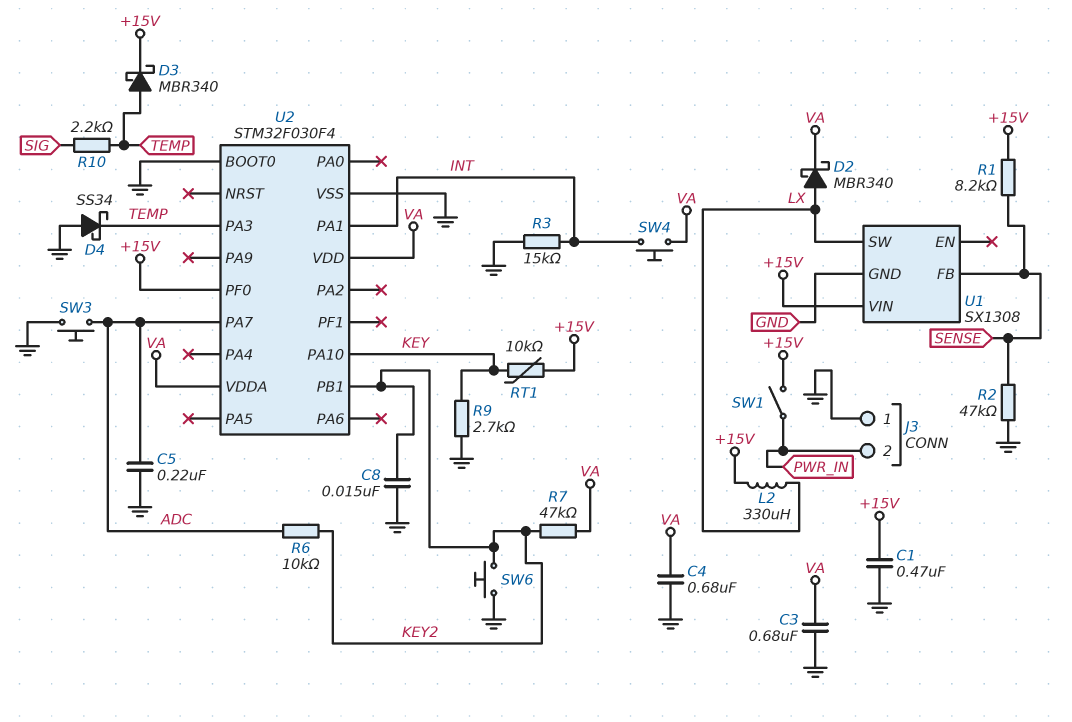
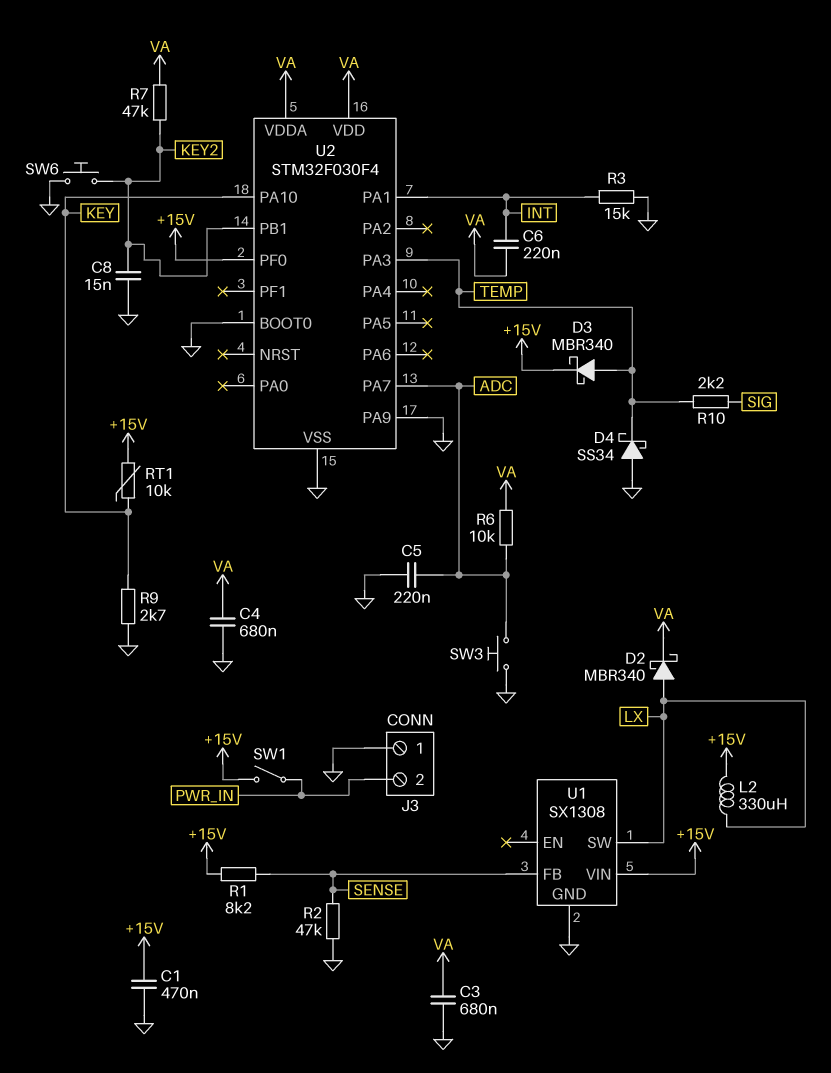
C6: none -> 220nF (INT, VA)
R6: 10k (ADC, KEY2) -> 10k (ADC, VA)
SW4: button (INT, VA) -> none
U2 pin PA9: none -> GND

